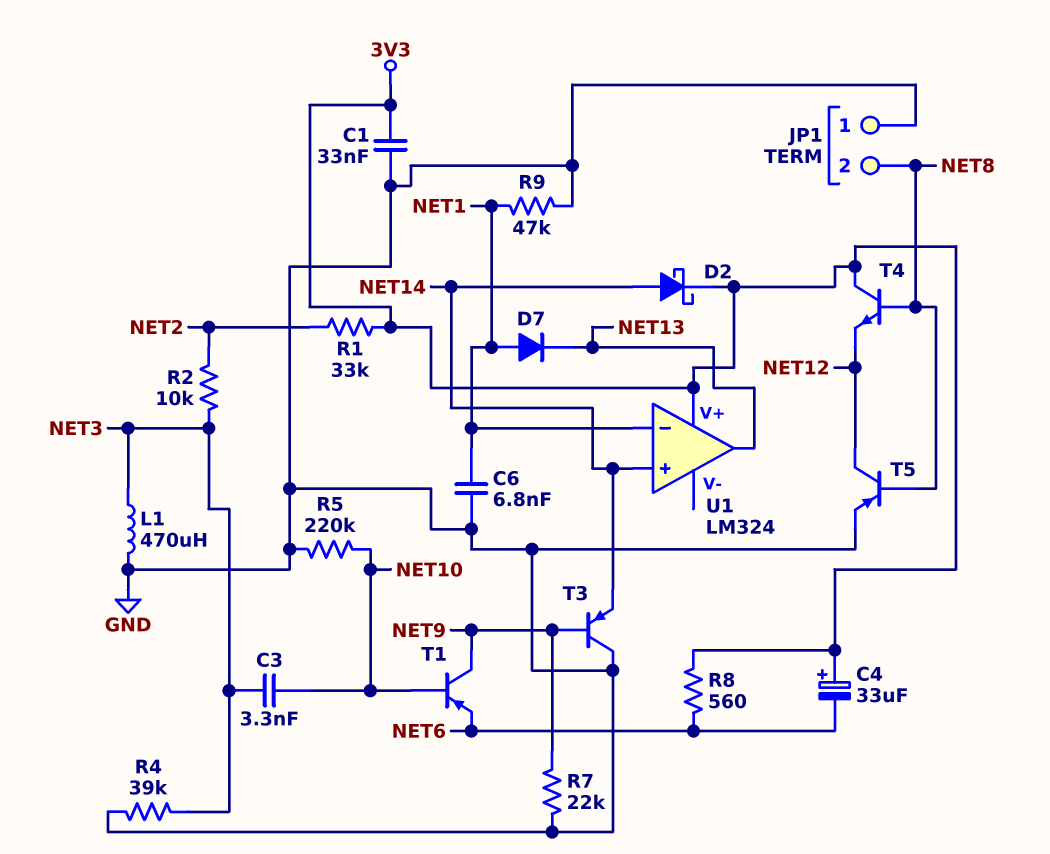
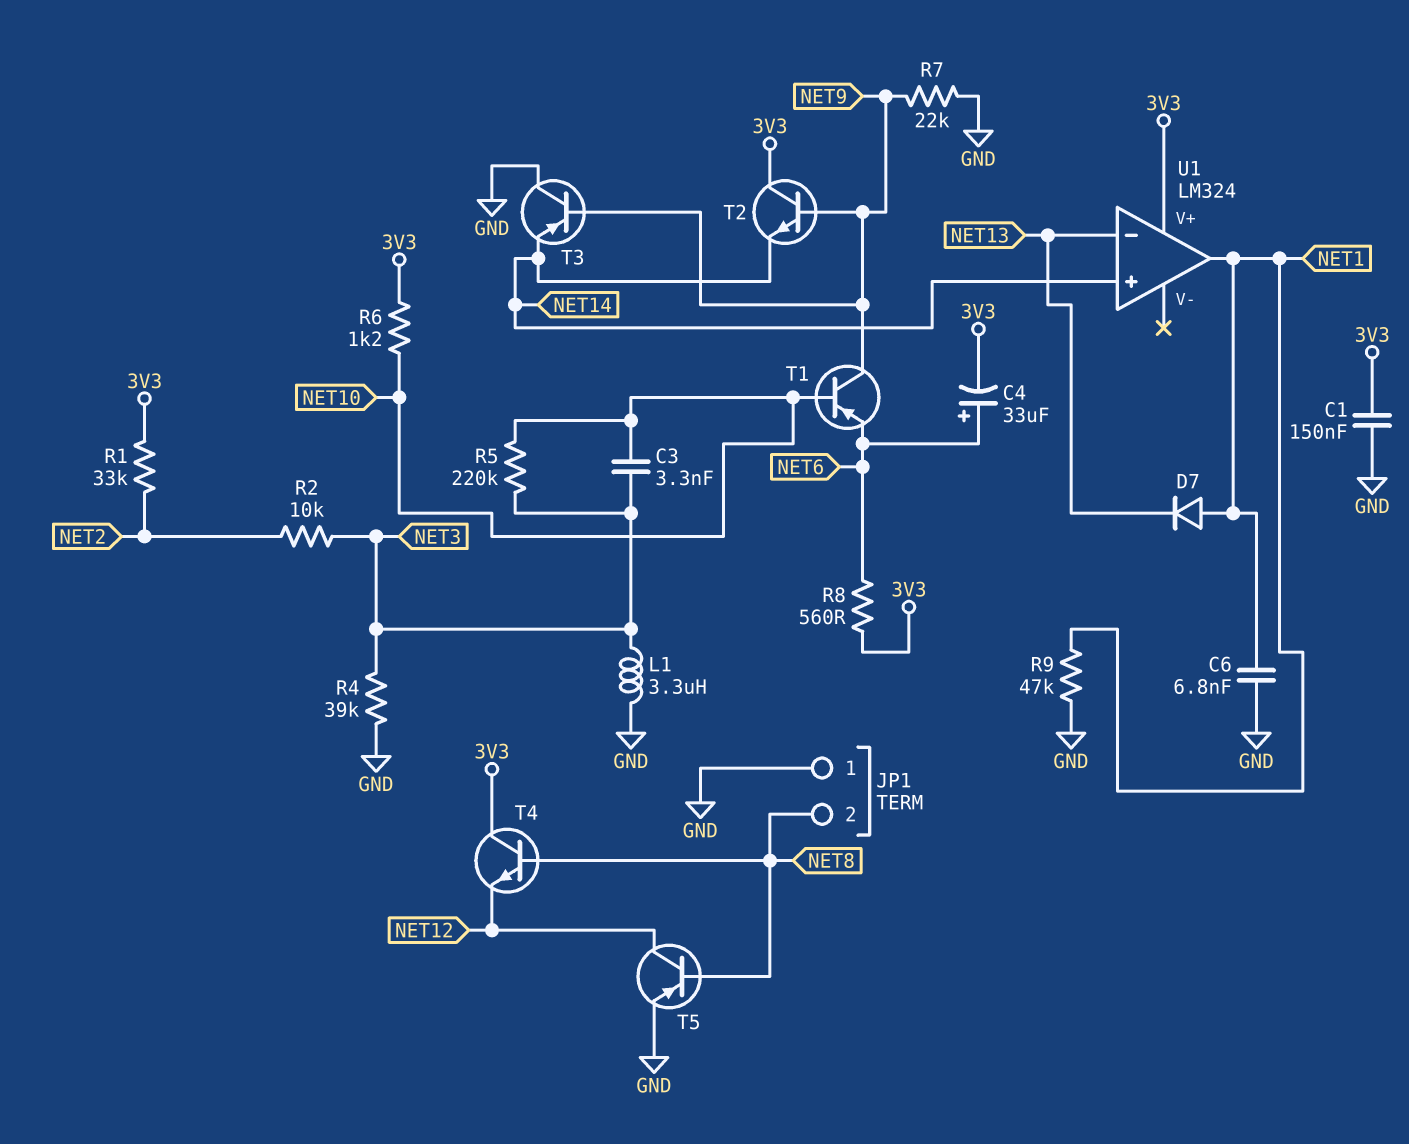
C1: 33nF (3V3, GND) -> 150nF (3V3, GND)
C4: 33uF (plus 3V3, minus NET6) -> 33uF (plus NET6, minus 3V3)
D2: schottky (A NET14, K 3V3) -> none
L1: 470uH (GND, NET3) -> 3.3uH (GND, NET3)
R5: 220k (GND, NET10) -> 220k (NET3, NET10)
R6: none -> 1.2k (3V3, NET10)
T2: none -> NPN (B NET9, C 3V3, E NET14)
U1 pin in-: NET1 -> NET13
U1 pin out: NET13 -> NET1

